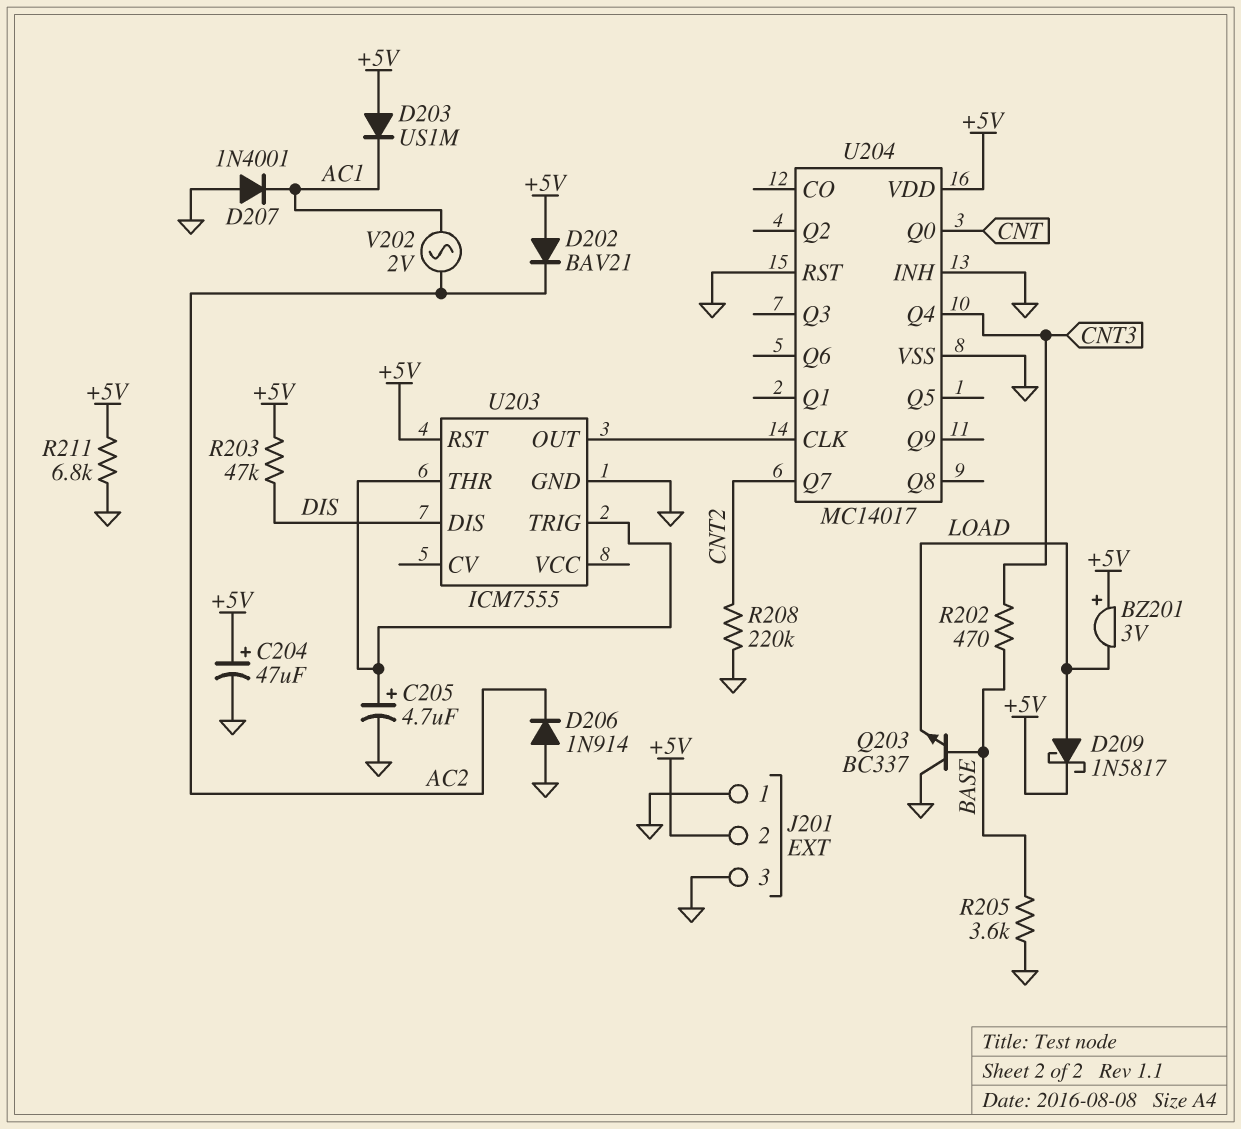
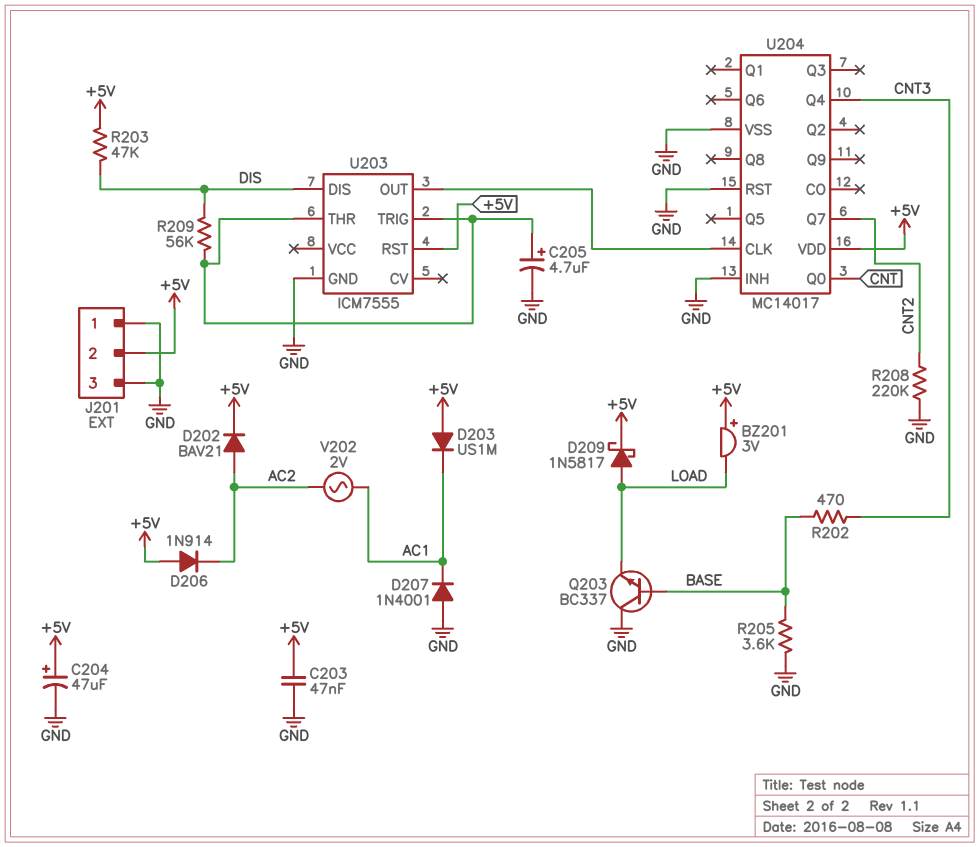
C203: none -> 47nF (+5V, GND)
D202: diode BAV21 (A +5V, K AC2) -> diode BAV21 (A AC2, K +5V)
D206: diode 1N914 (A GND, K AC2) -> diode 1N914 (A +5V, K AC2)
R209: none -> 56k (DIS, U203/THR)
R211: 6.8k (+5V, GND) -> none

